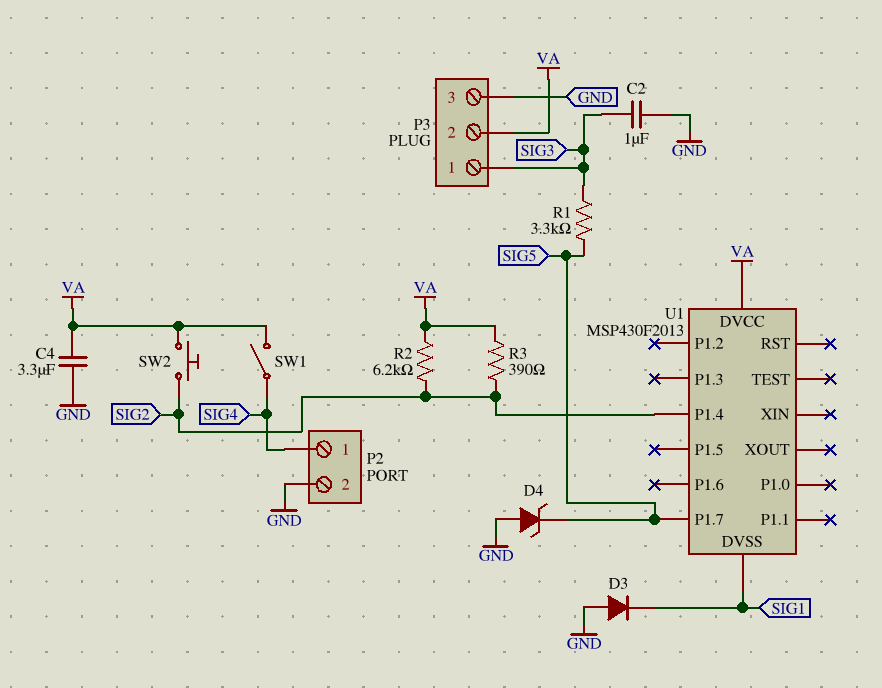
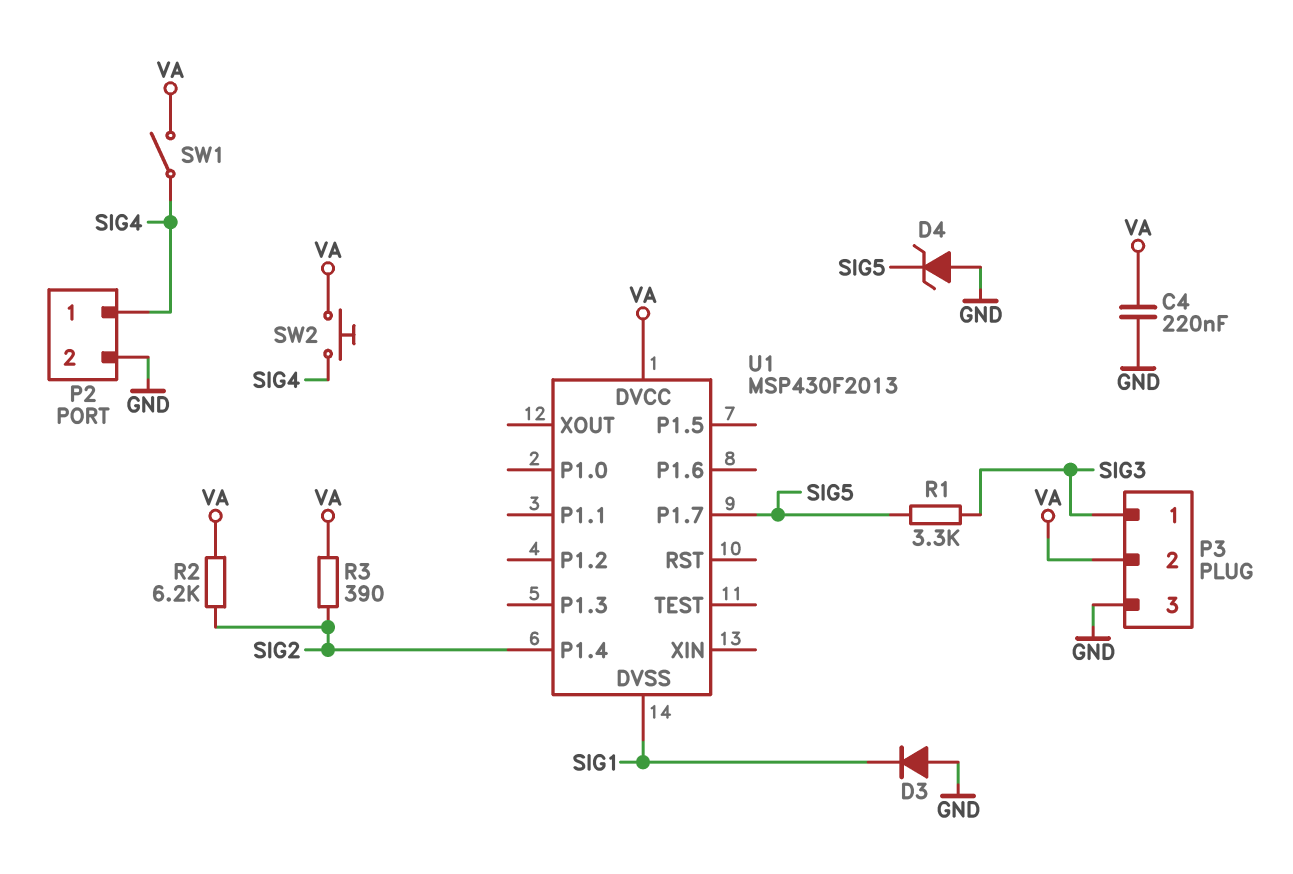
C2: 1uF (GND, SIG3) -> none
C4: 3.3uF (GND, VA) -> 220nF (GND, VA)
SW2: button (SIG2, VA) -> button (SIG4, VA)

